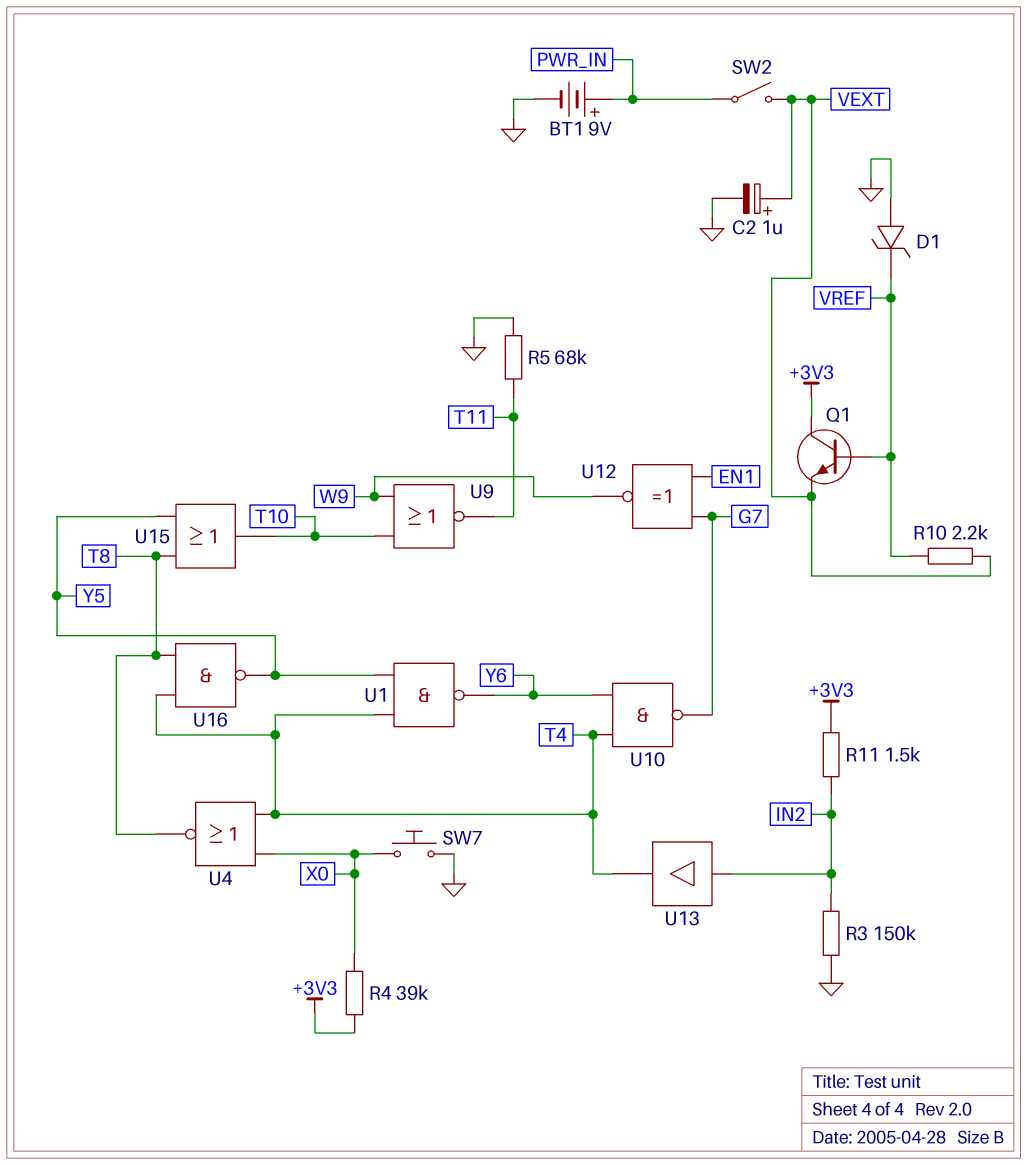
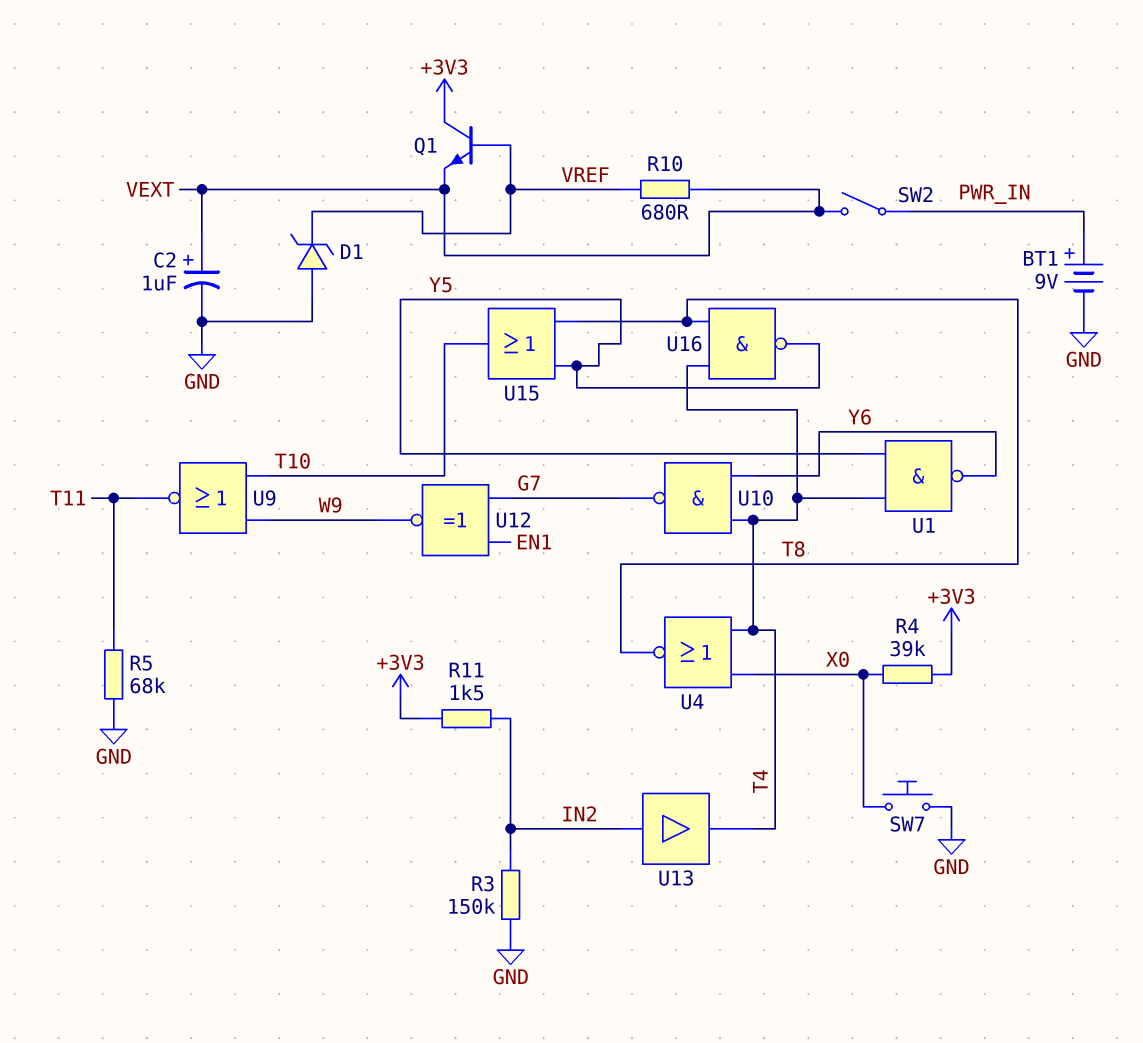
R10: 2.2k (VEXT, VREF) -> 680 (VEXT, VREF)

